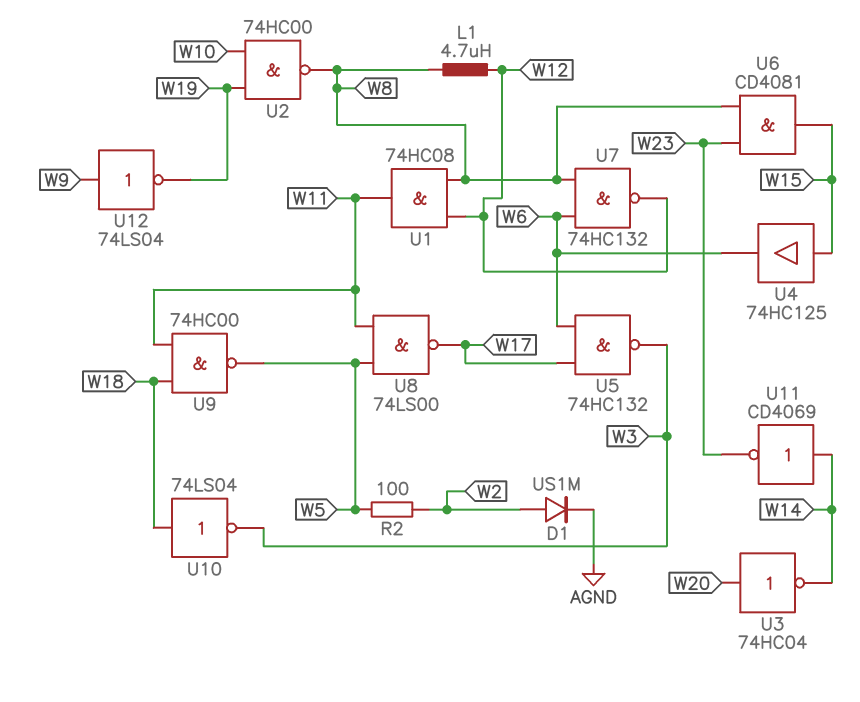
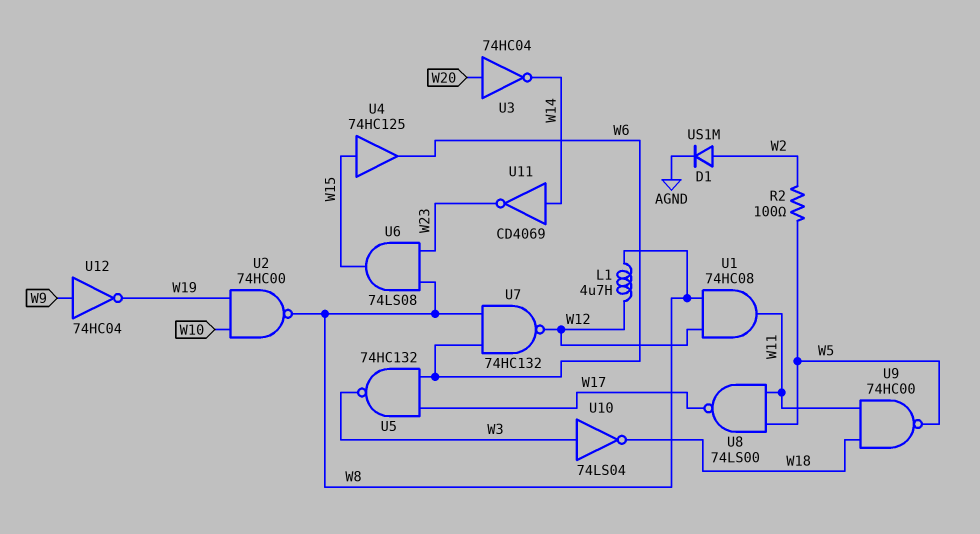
U6: AND CD4081 (in W8, in W23, out W15) -> AND 74LS08 (in W8, in W23, out W15)
U10: NOT 74LS04 (in W18, out W3) -> NOT 74LS04 (in W3, out W18)
U12: NOT 74LS04 (in W9, out W19) -> NOT 74HC04 (in W9, out W19)

